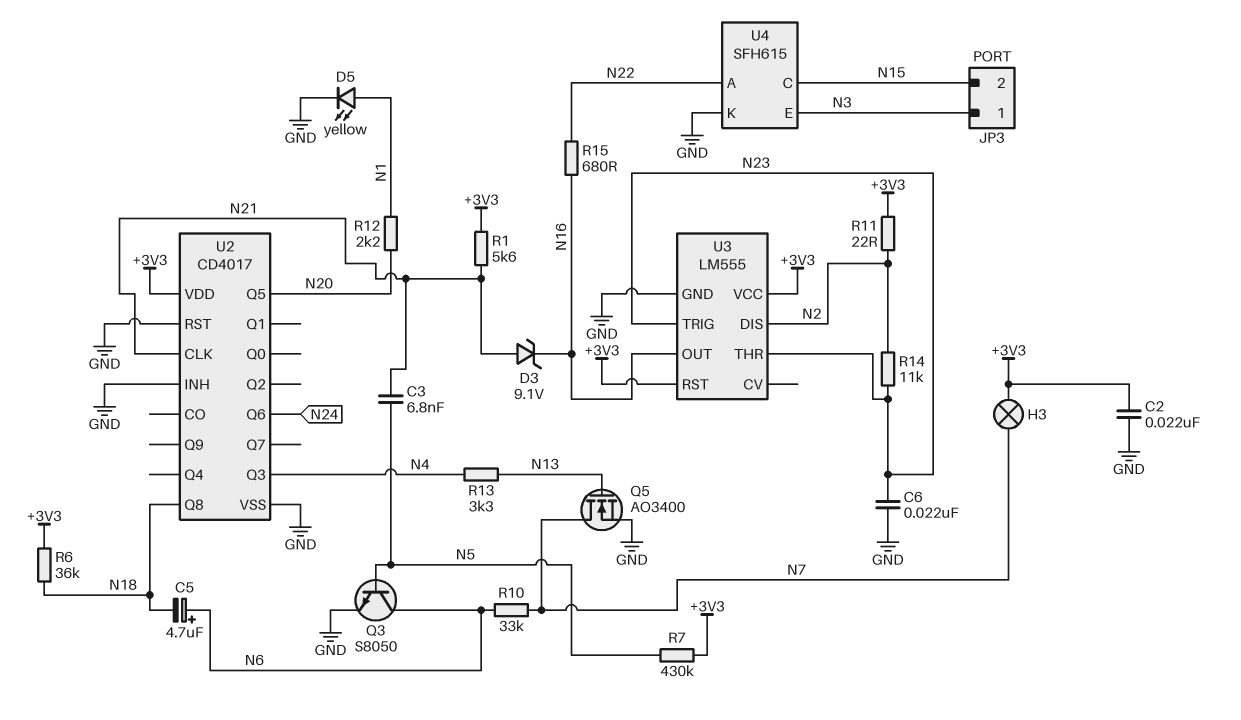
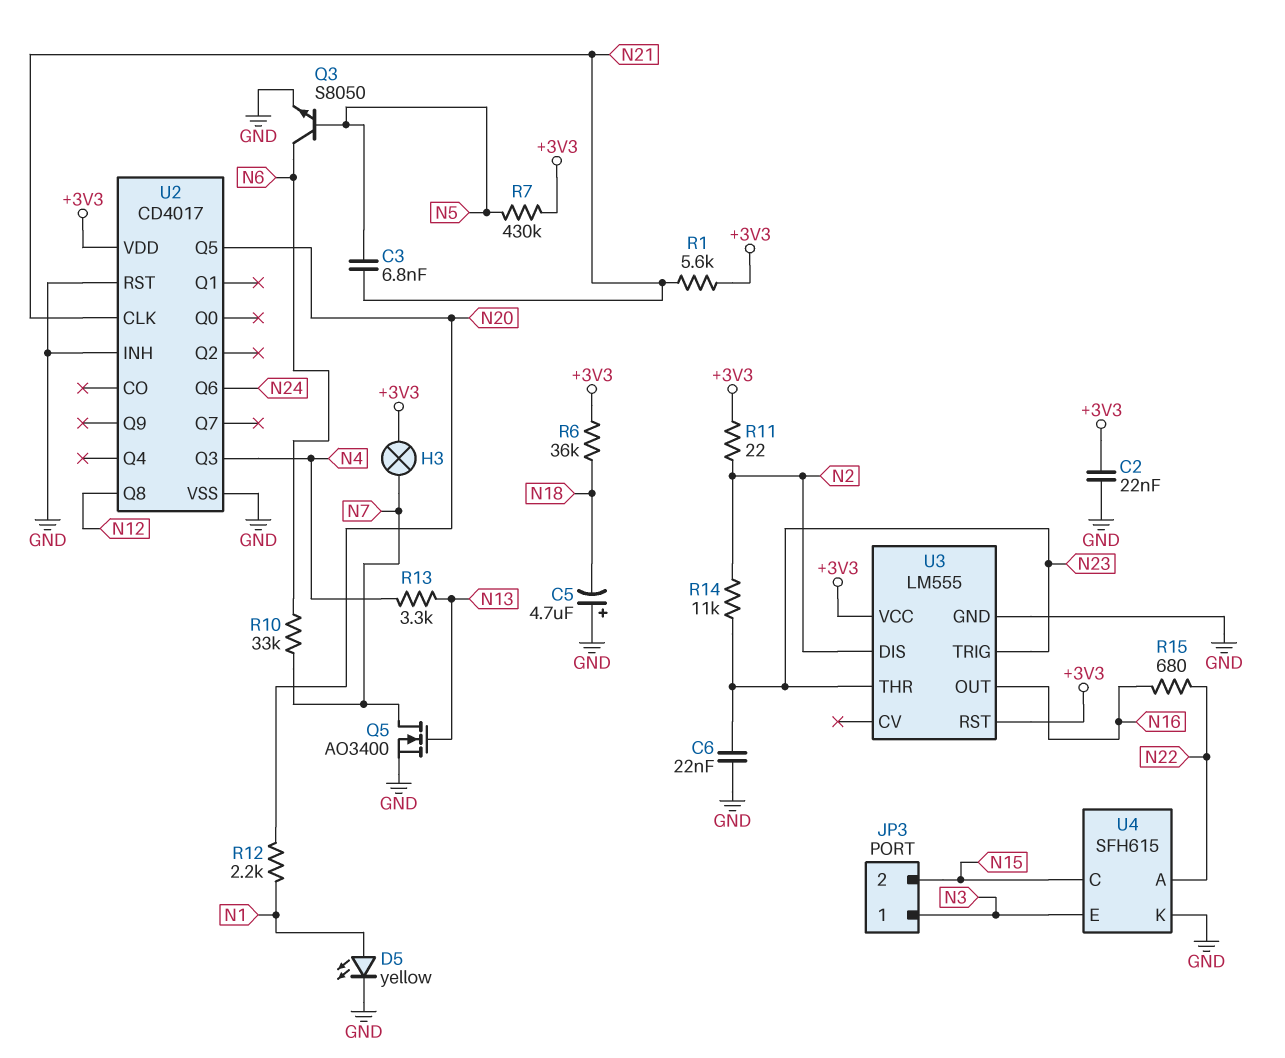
C5: 4.7uF (plus N6, minus N18) -> 4.7uF (plus GND, minus N18)
D3: zener 9.1V (A N21, K N16) -> none
U2 pin Q8: N18 -> N12

